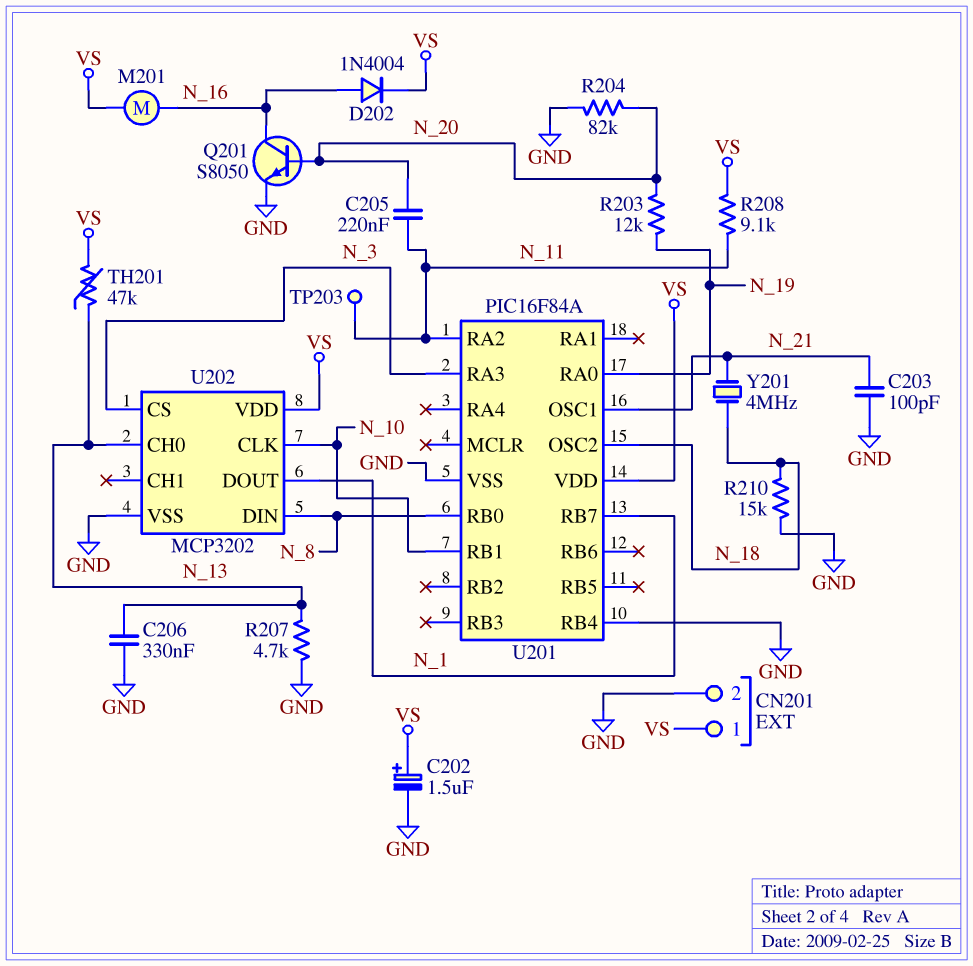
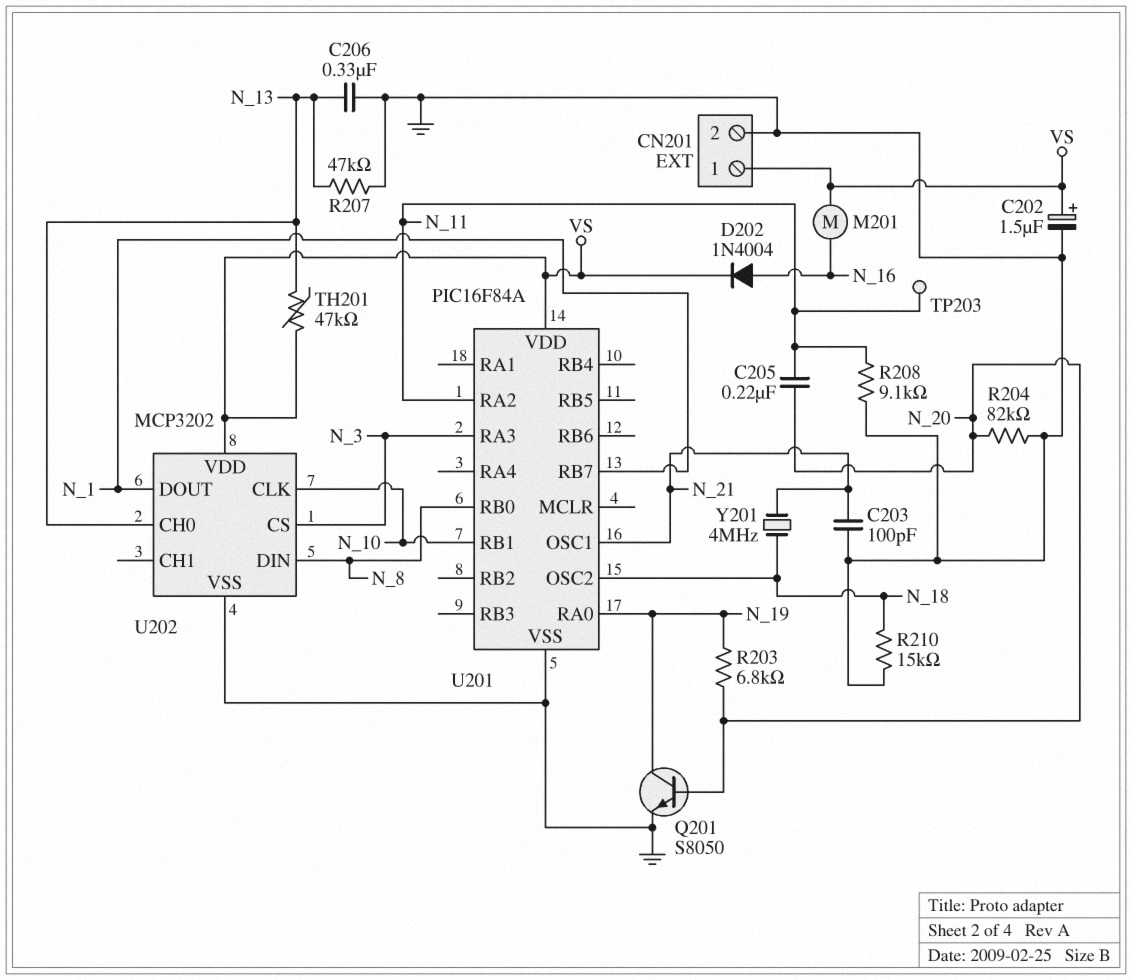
Q201: NPN S8050 (B N_20, C N_16, E GND) -> NPN S8050 (B N_20, C N_19, E GND)
R203: 12k (N_19, N_20) -> 6.8k (N_19, N_20)
R207: 4.7k (GND, N_13) -> 47k (GND, N_13)
R208: 9.1k (N_11, VS) -> 9.1k (GND, N_11)
U201 pin RB4: GND -> none

